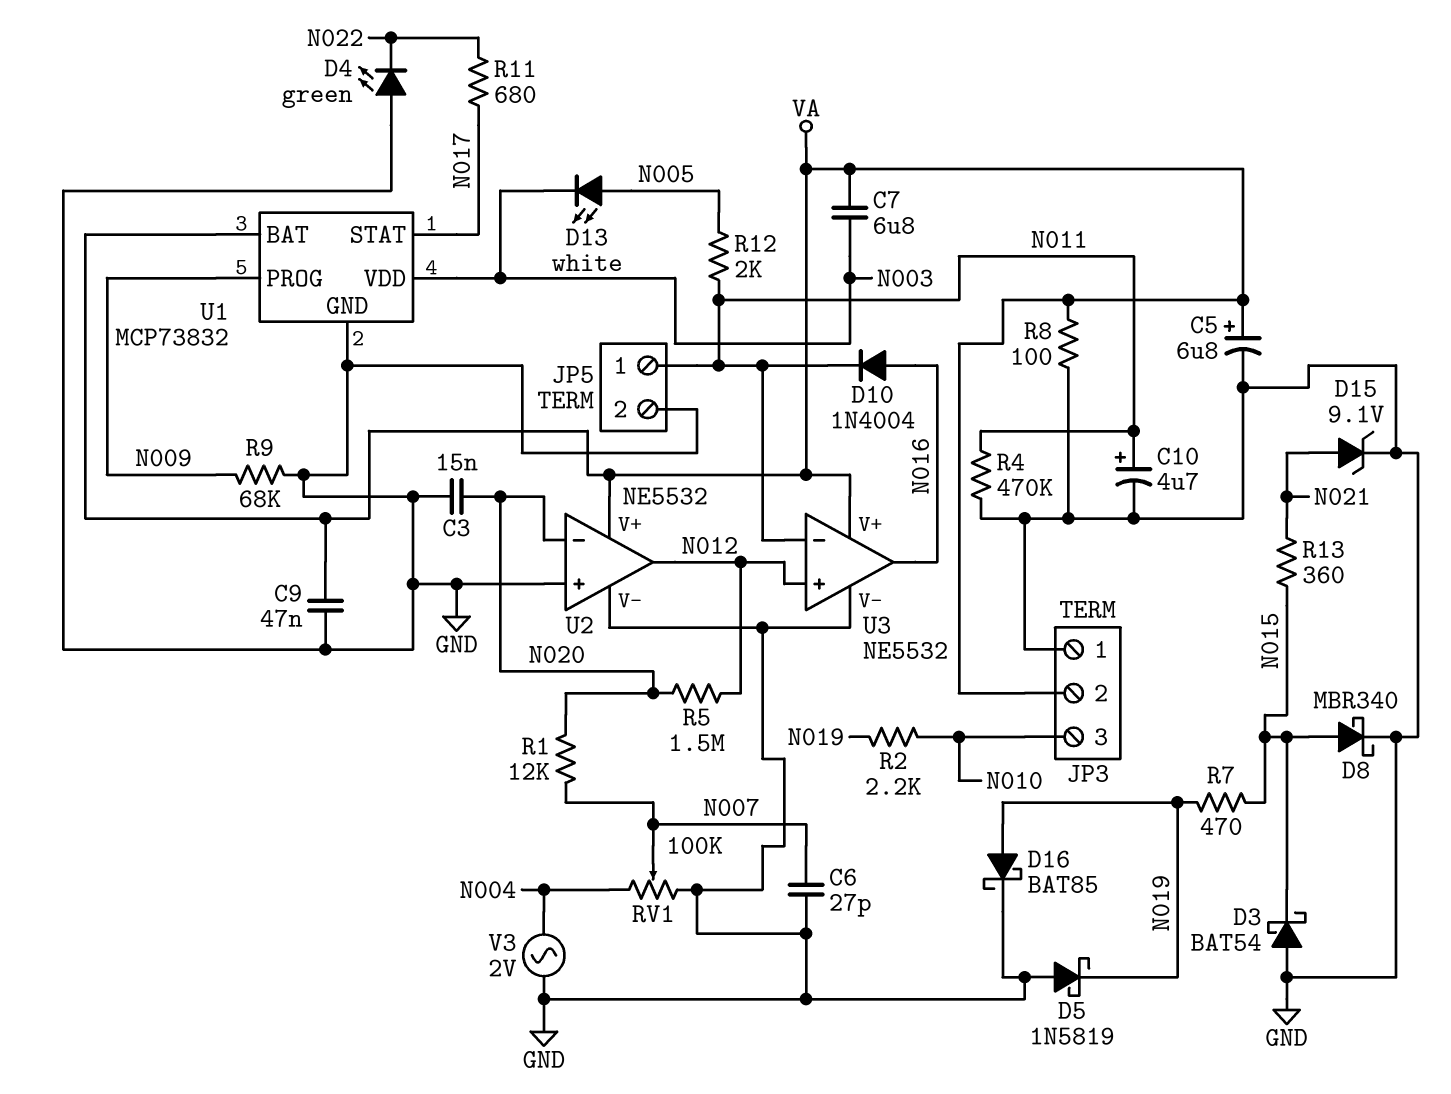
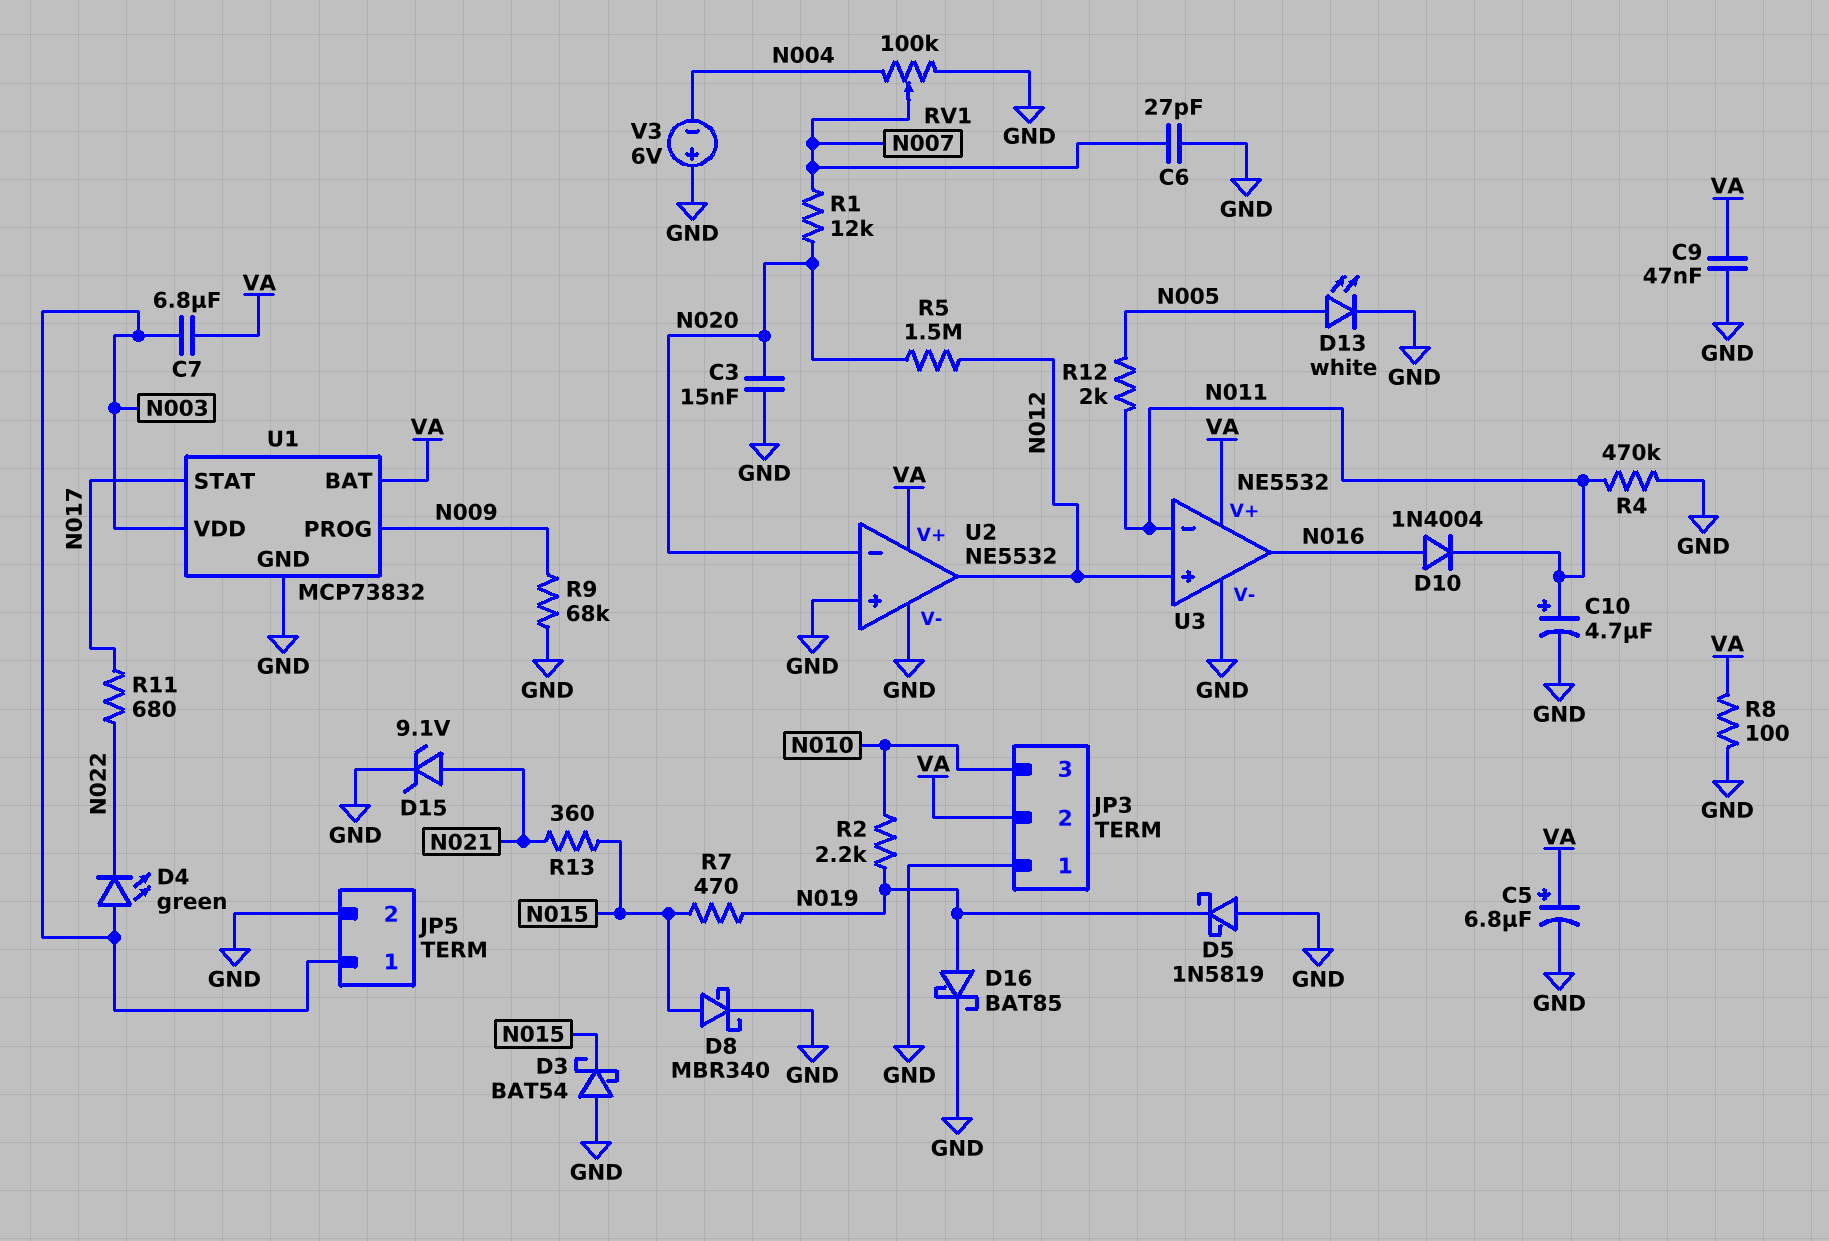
D4: LED green (A GND, K N022) -> LED green (A N003, K N022)
D13: LED white (A N005, K N003) -> LED white (A N005, K GND)
JP5 pin 1: N011 -> N003
V3: AC 2V (GND, N004) -> 6V (plus GND, minus N004)

